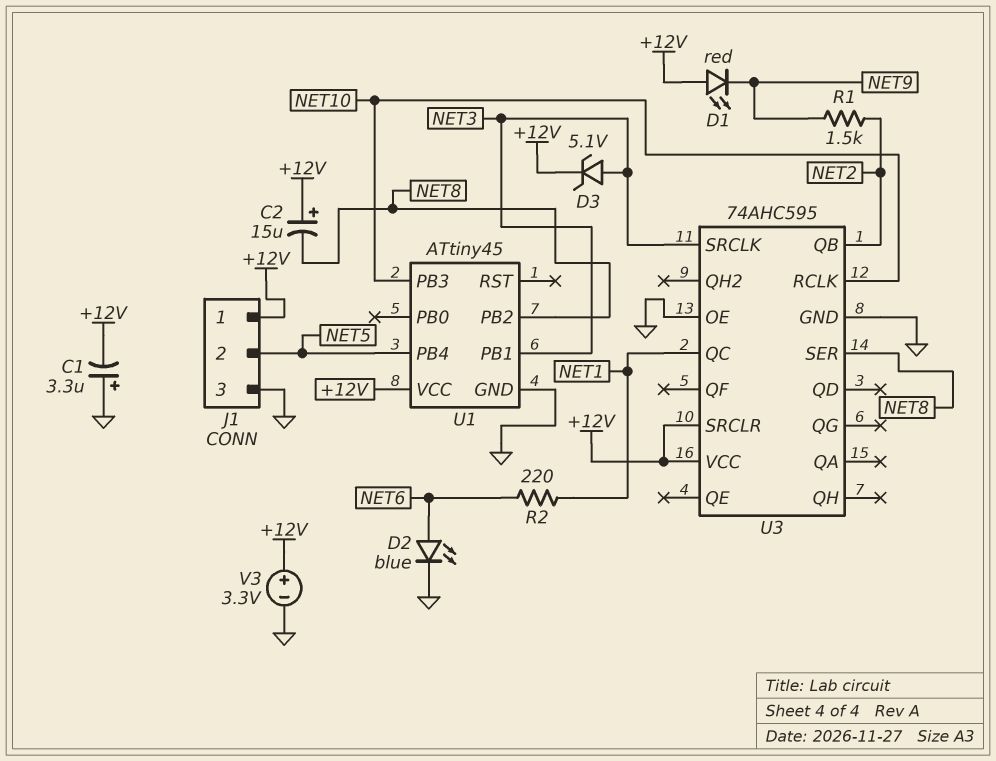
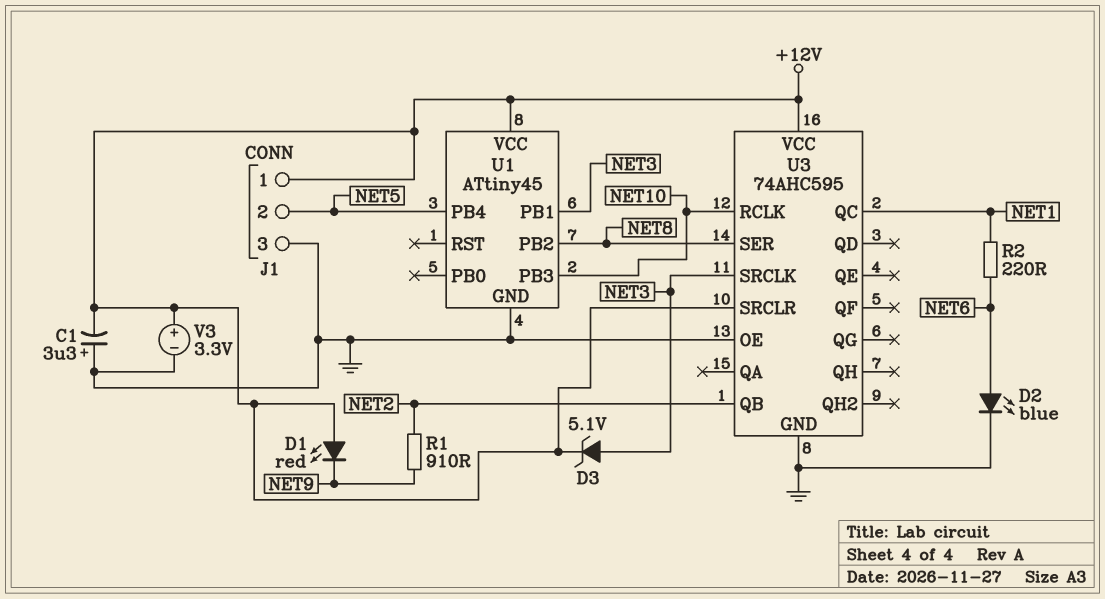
C2: 15uF (plus +12V, minus NET8) -> none
R1: 1.5k (NET2, NET9) -> 910 (NET2, NET9)

